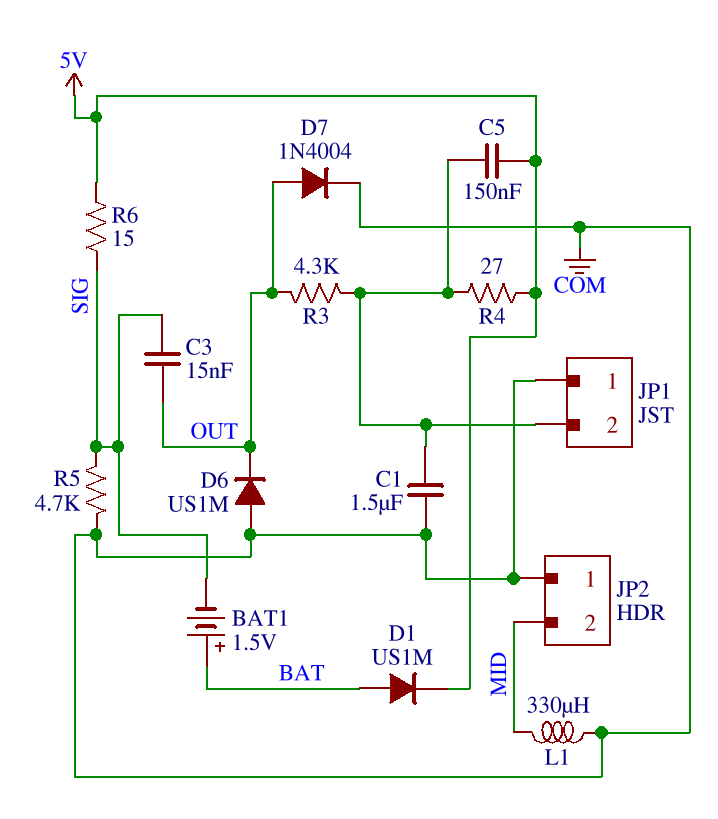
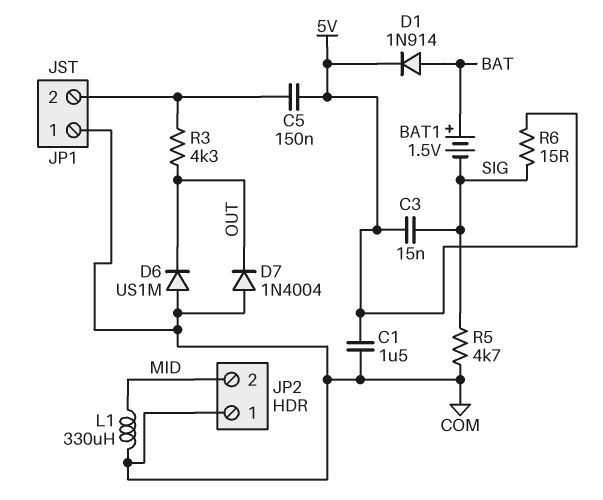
C1: 1.5uF (COM, JP1/2) -> 1.5uF (5V, COM)
C3: 15nF (OUT, SIG) -> 15nF (5V, SIG)
D1: diode US1M (A BAT, K 5V) -> diode 1N914 (A BAT, K 5V)
D7: diode 1N4004 (A OUT, K COM) -> diode 1N4004 (A COM, K OUT)
R4: 27 (5V, JP1/2) -> none

